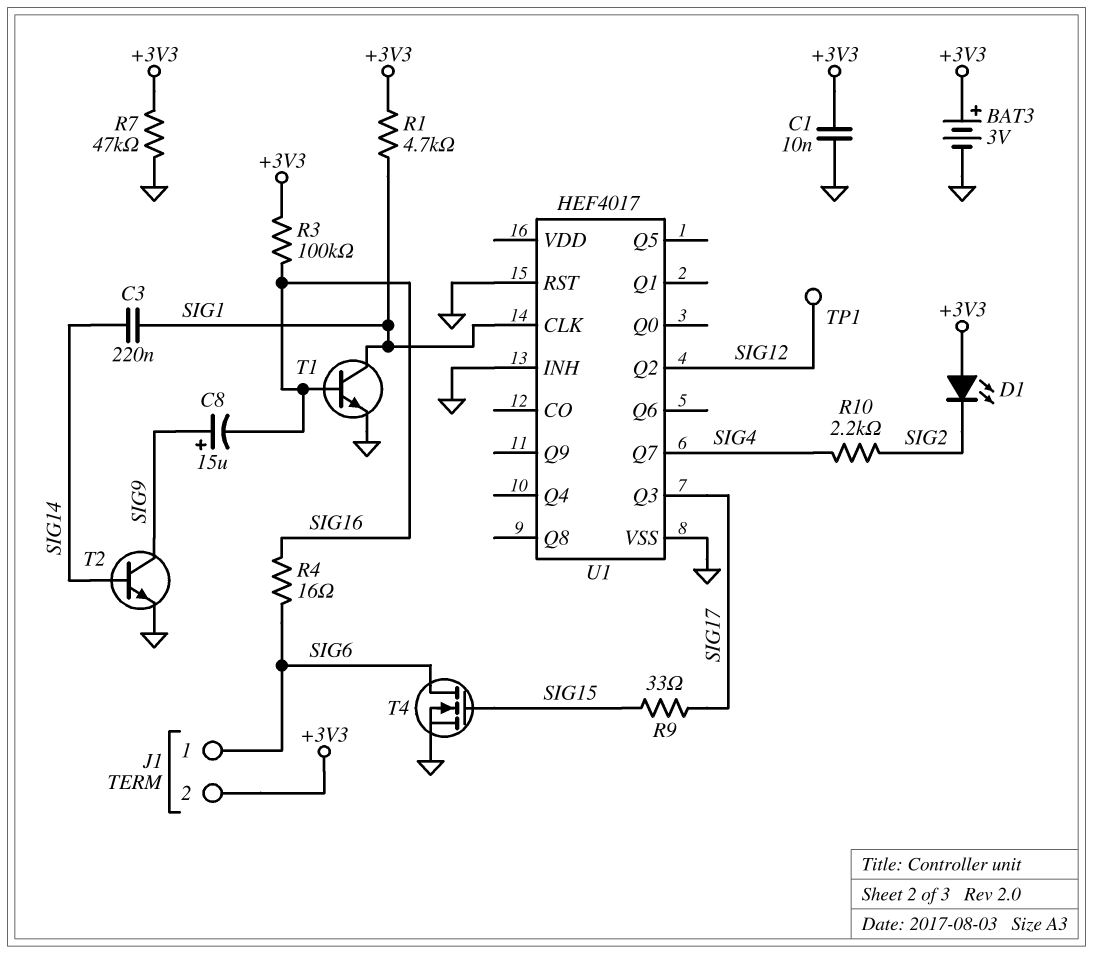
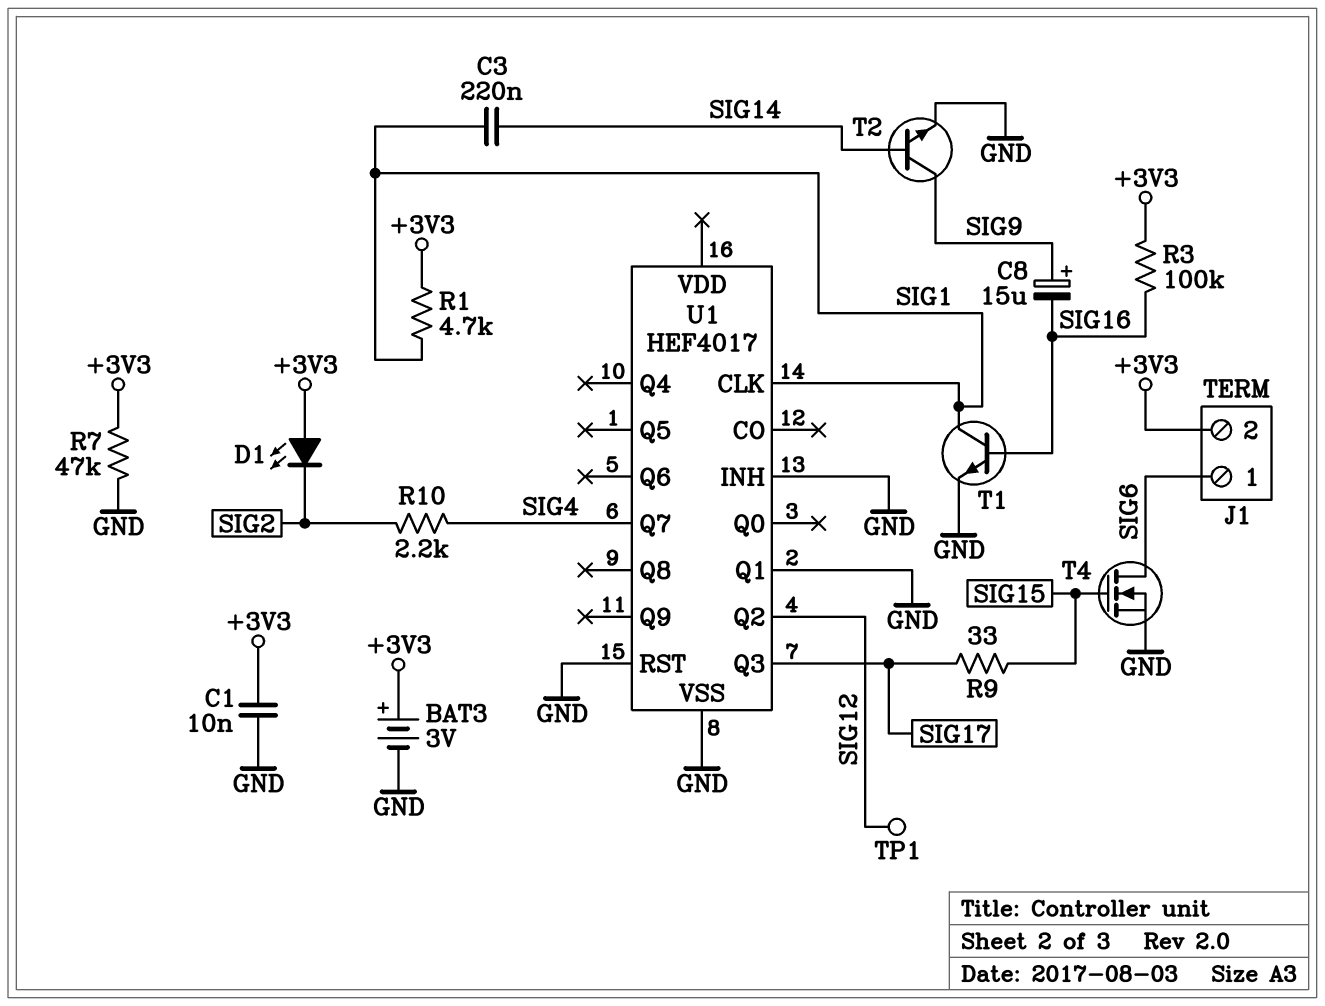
R4: 16 (SIG6, SIG16) -> none
U1 pin Q1: none -> GND

